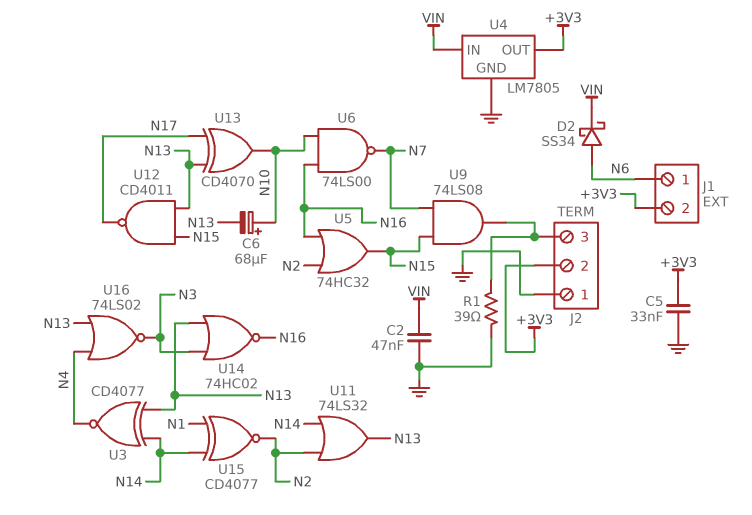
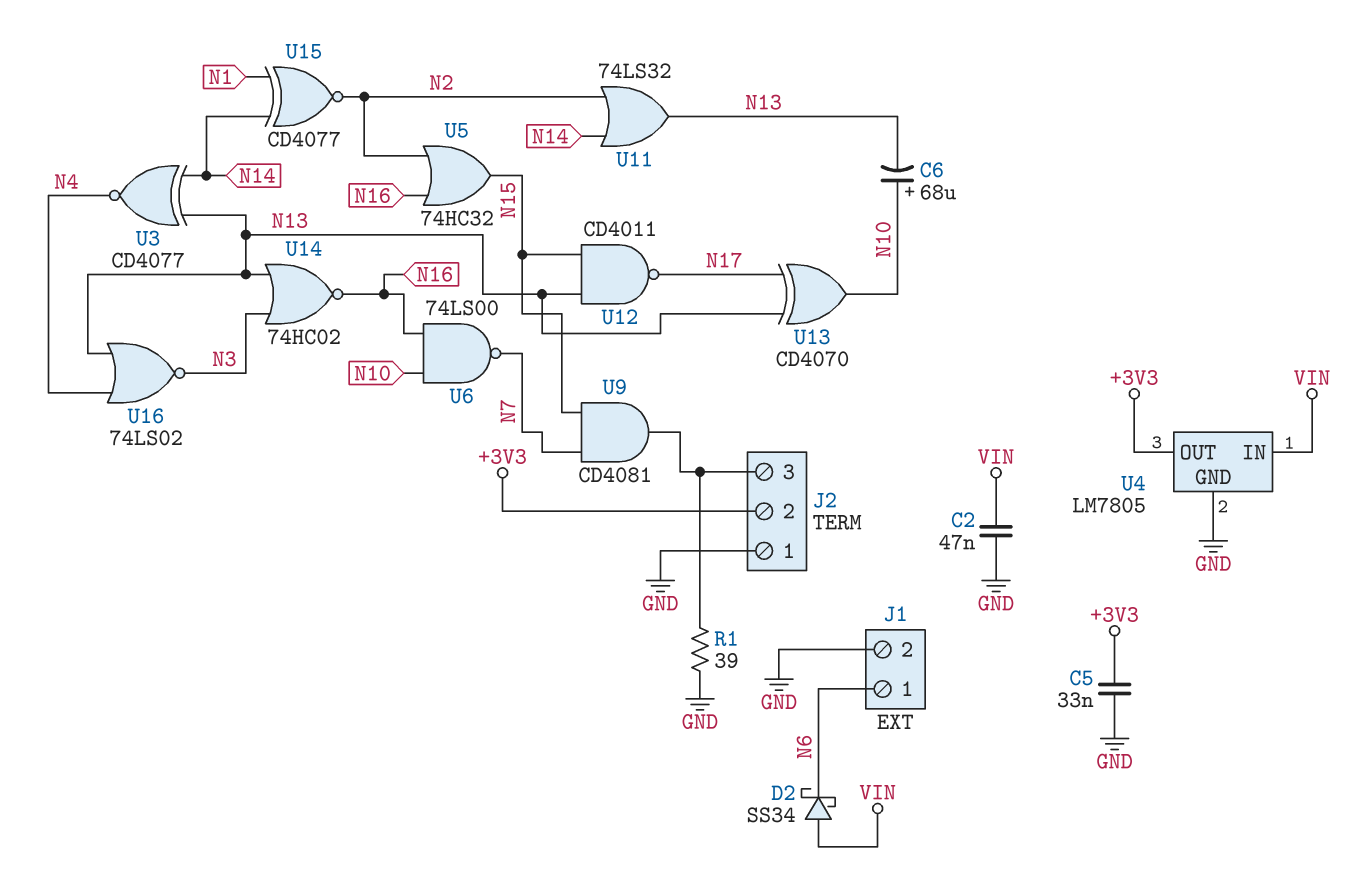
D2: schottky SS34 (A N6, K VIN) -> schottky SS34 (A VIN, K N6)
J1 pin 2: +3V3 -> GND
U9: AND 74LS08 (in N7, in N15, out J2/3) -> AND CD4081 (in N7, in N15, out J2/3)

